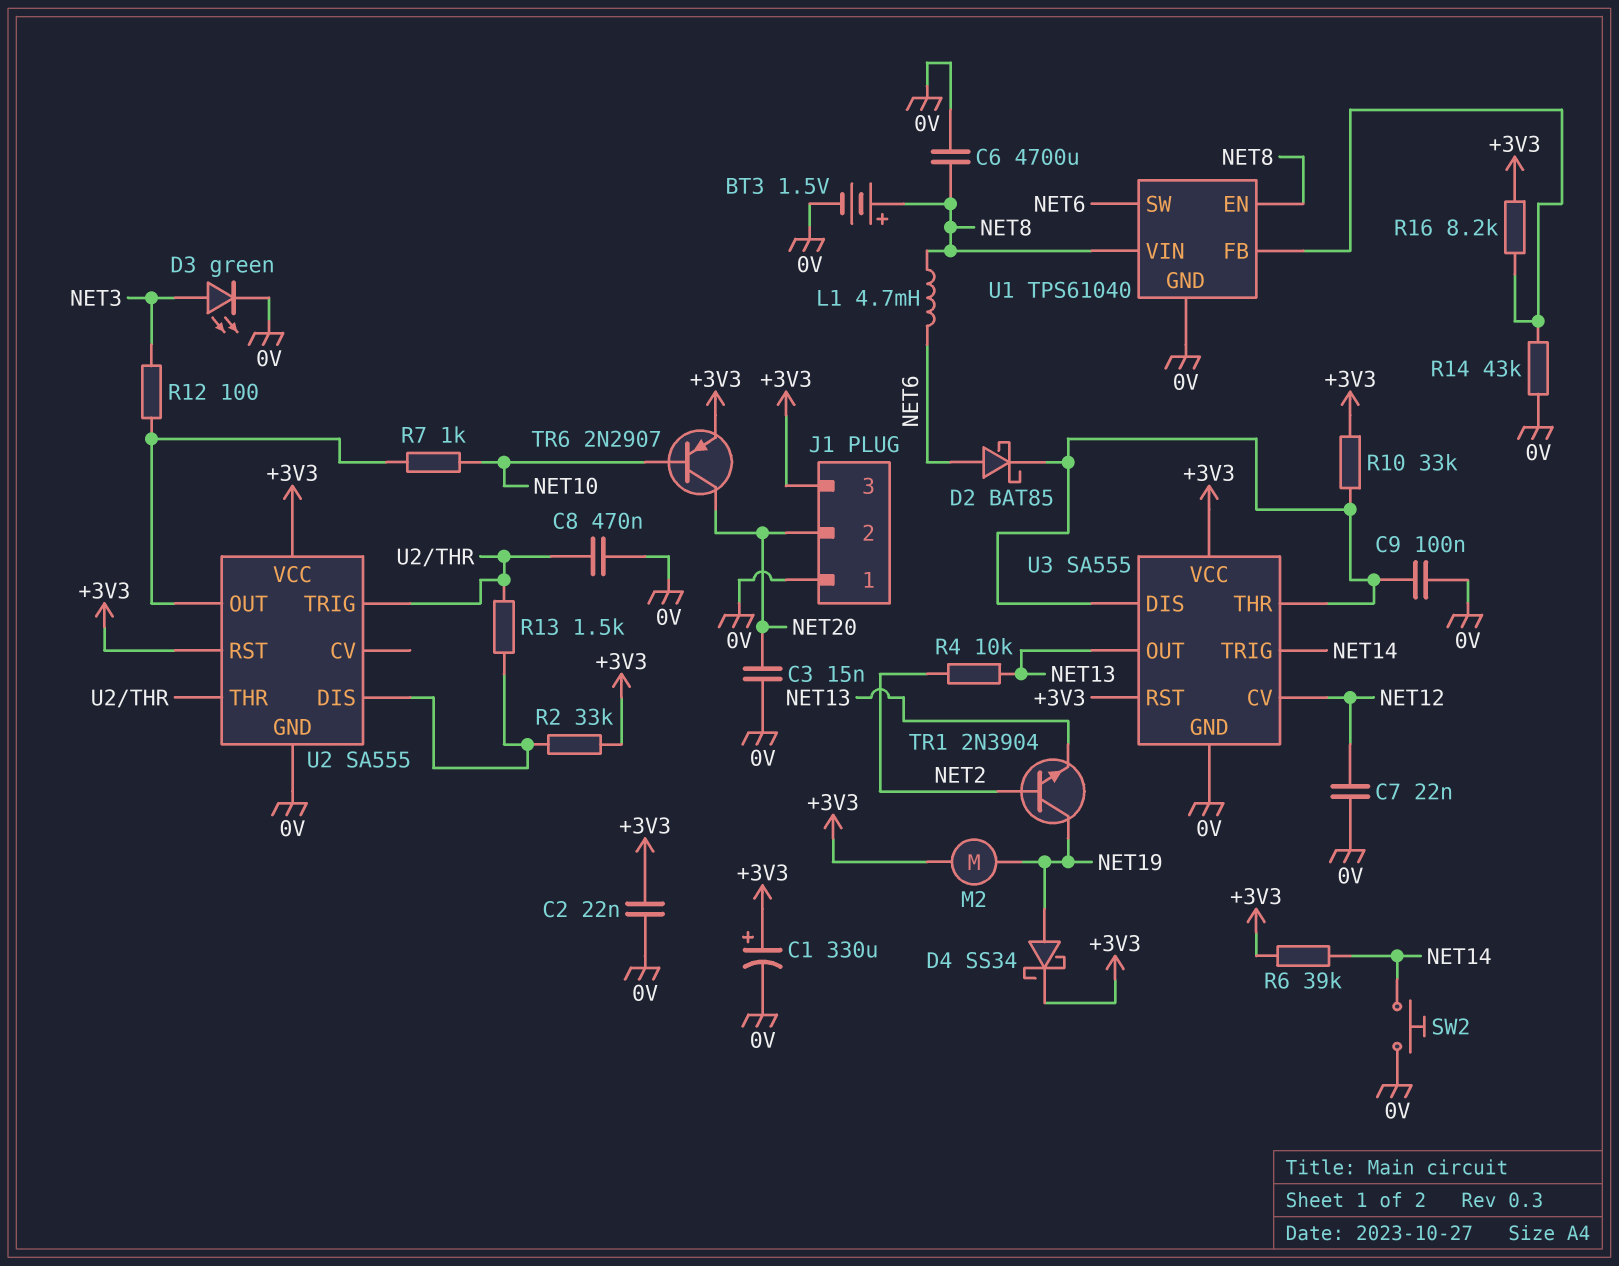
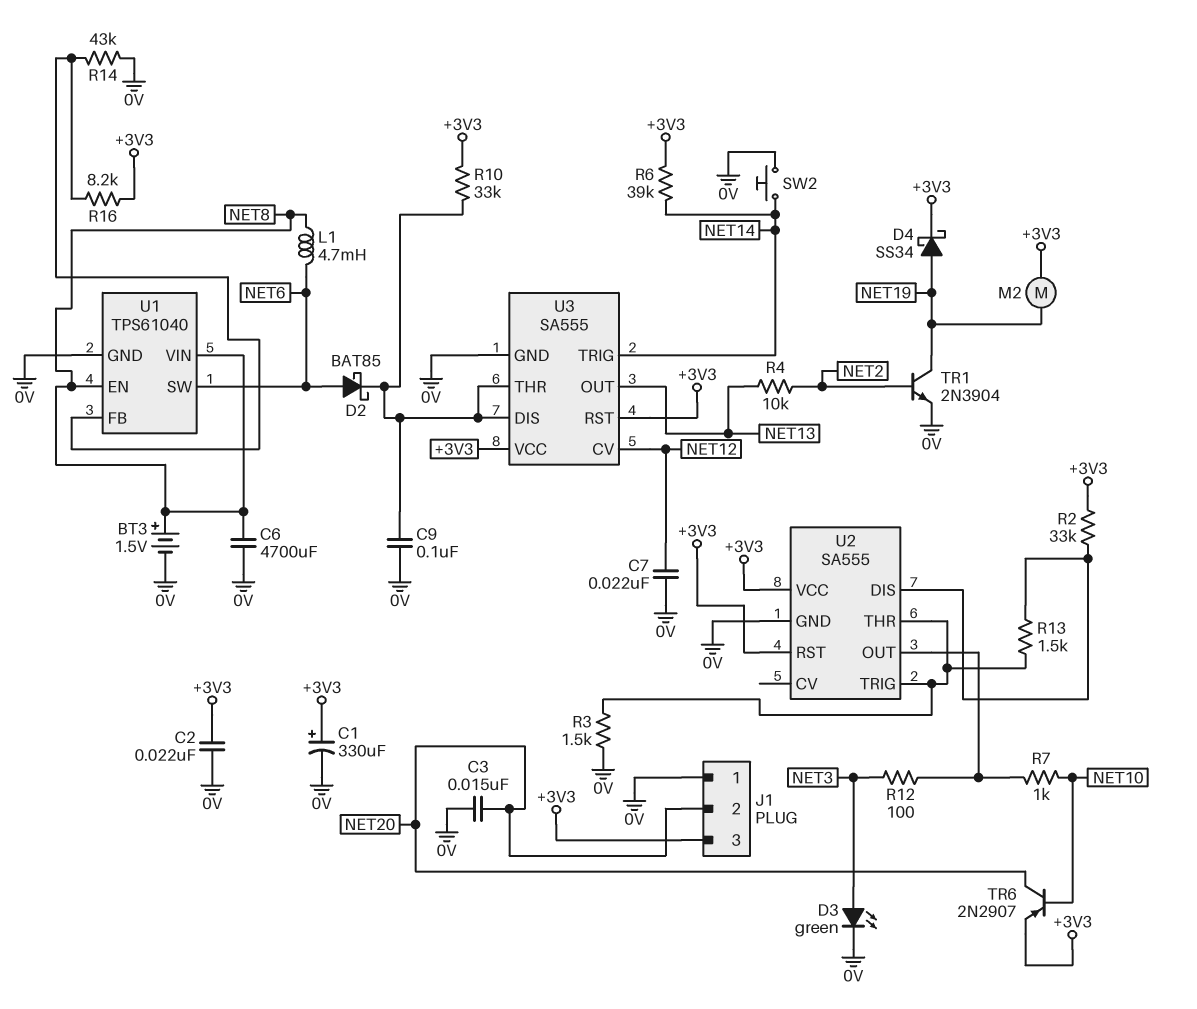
C8: 470nF (0V, U2/THR) -> none
R3: none -> 1.5k (0V, U2/THR)
TR1: NPN 2N3904 (B NET2, C NET19, E NET13) -> NPN 2N3904 (B NET2, C NET19, E 0V)

